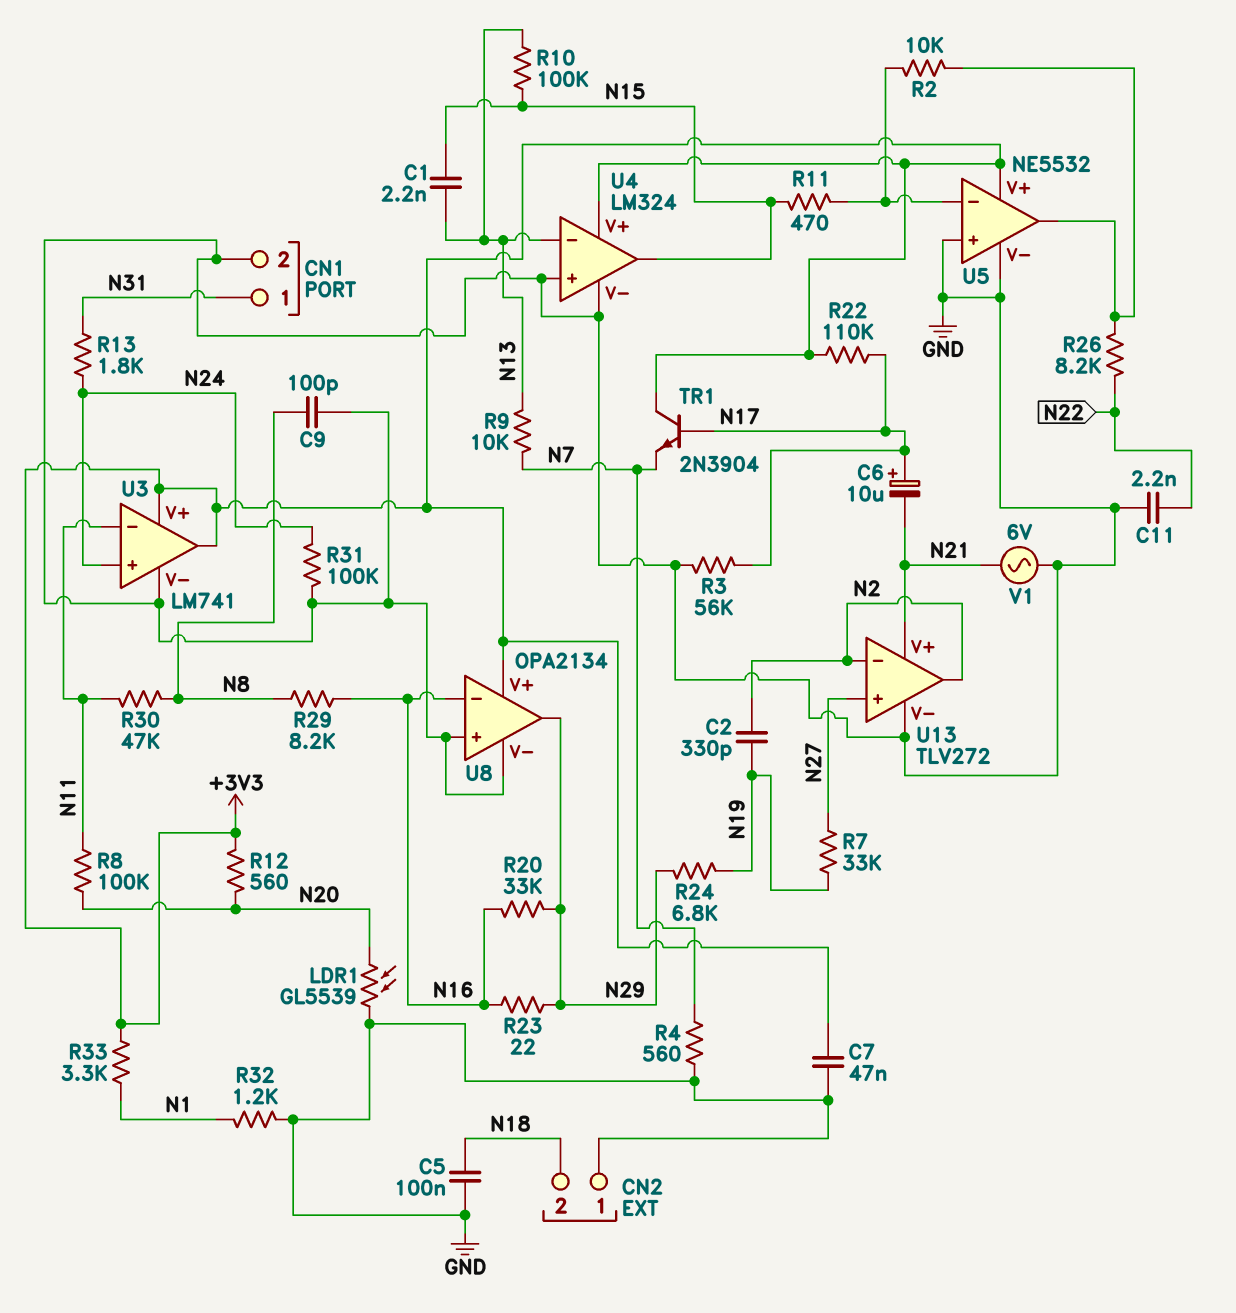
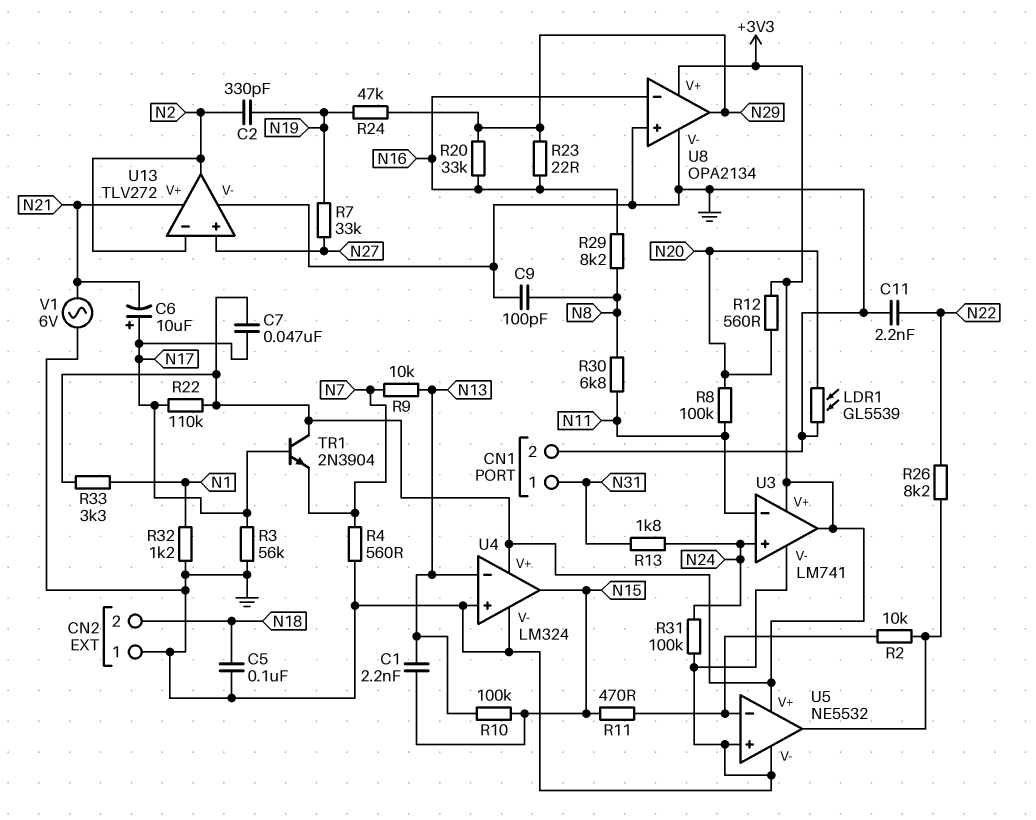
C7: 47nF (+3V3, GND) -> 47nF (+3V3, N17)
R24: 6.8k (N19, N29) -> 47k (N19, N29)
R30: 47k (N8, N11) -> 6.8k (N8, N11)

